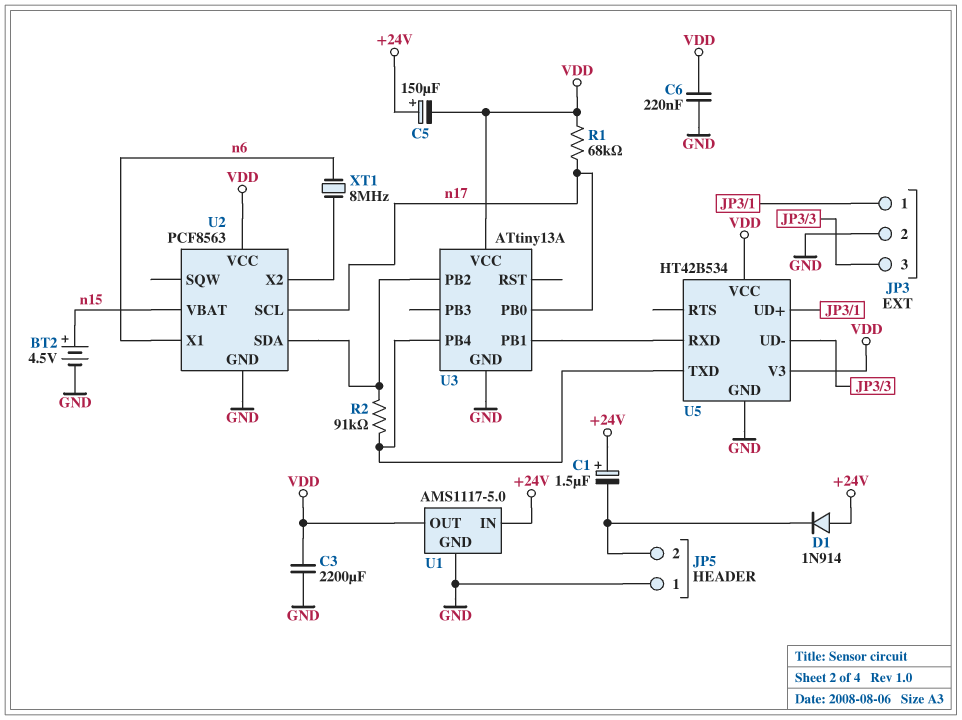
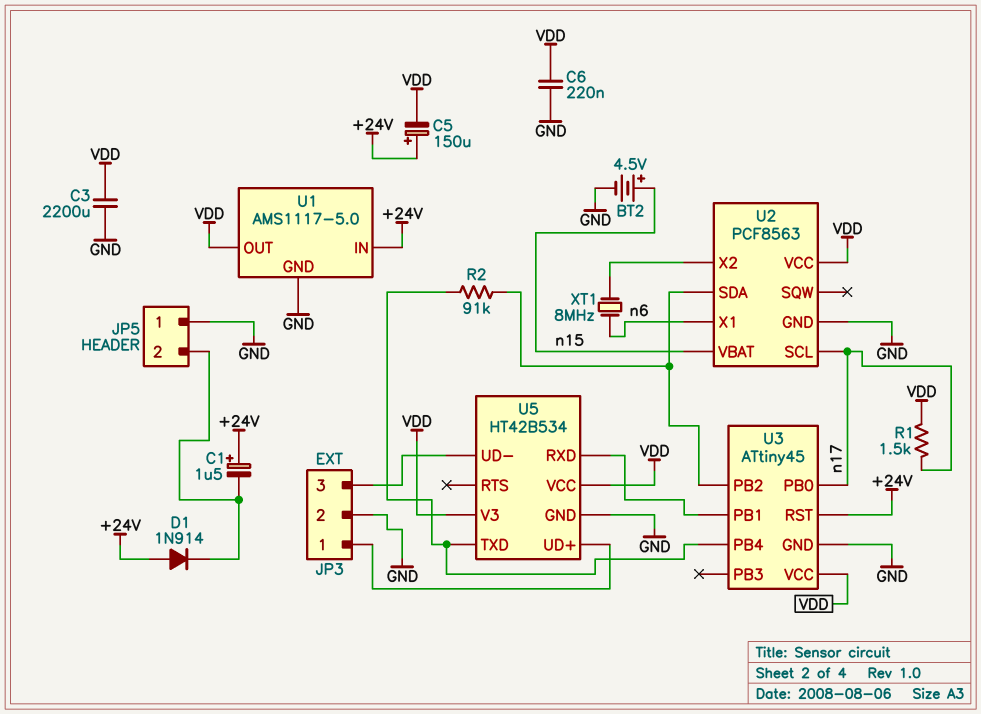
R1: 68k (VDD, n17) -> 1.5k (VDD, n17)
U3: ATtiny13A -> ATtiny45
U3 pin RST: none -> +24V

